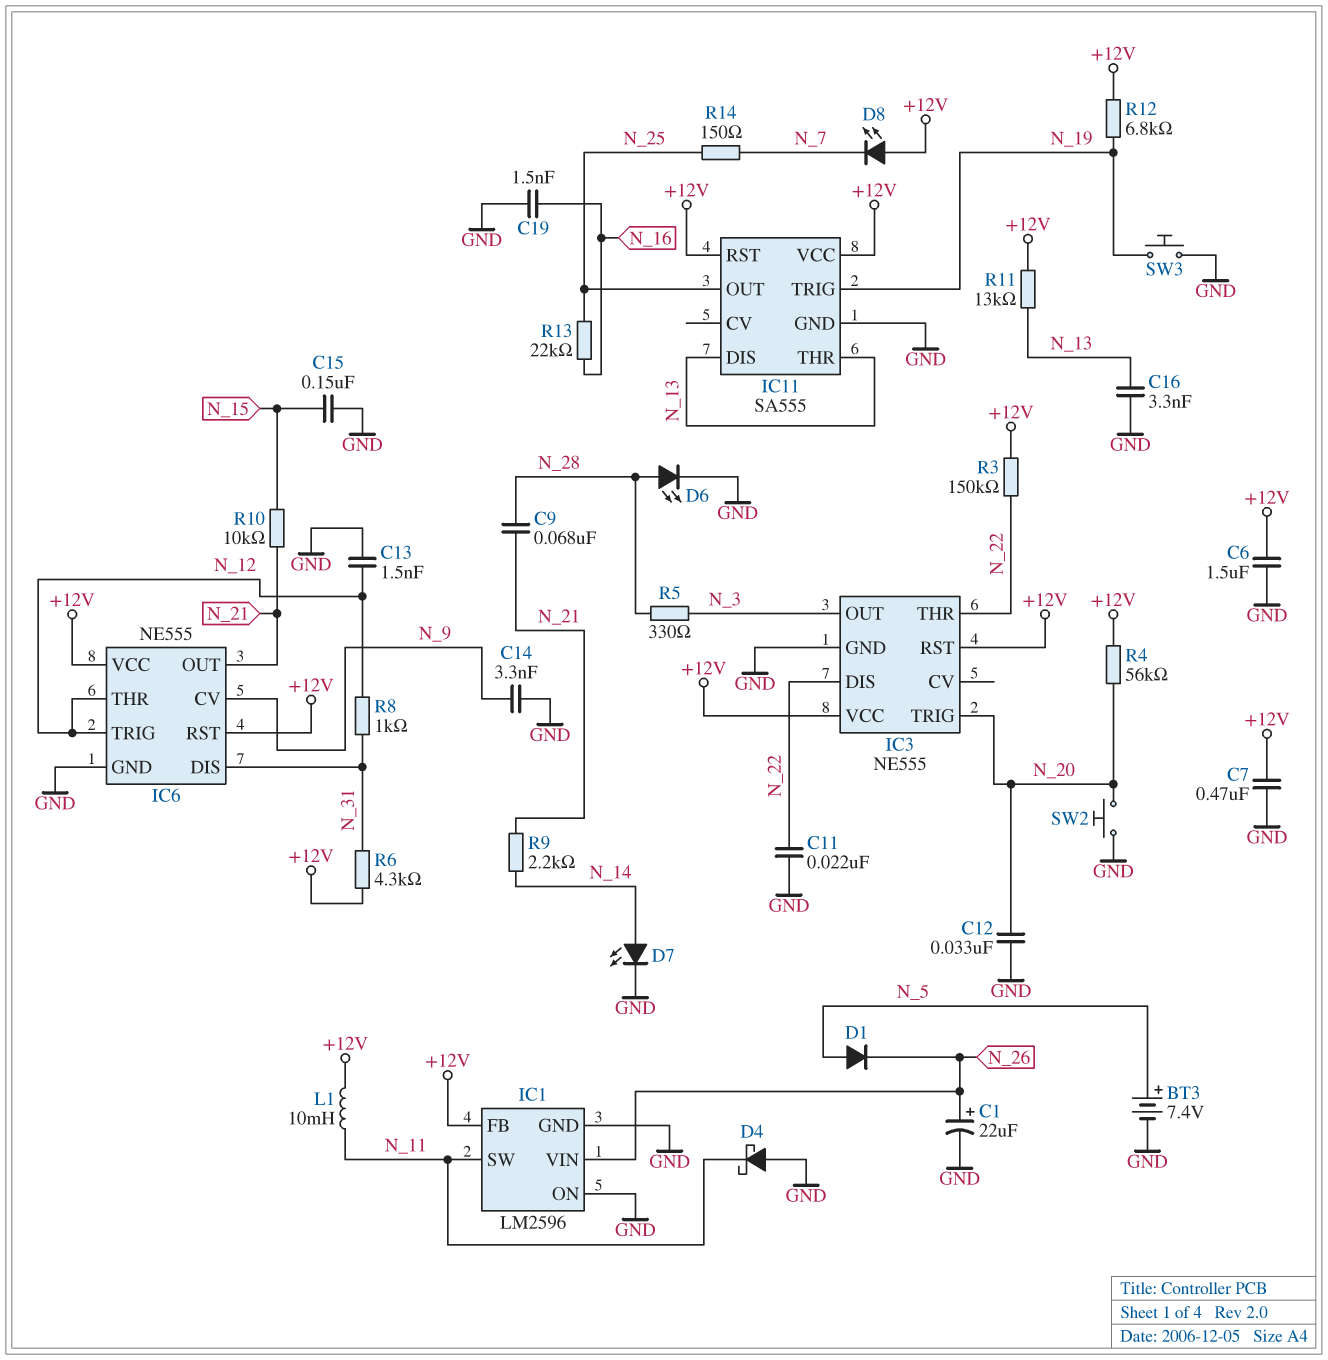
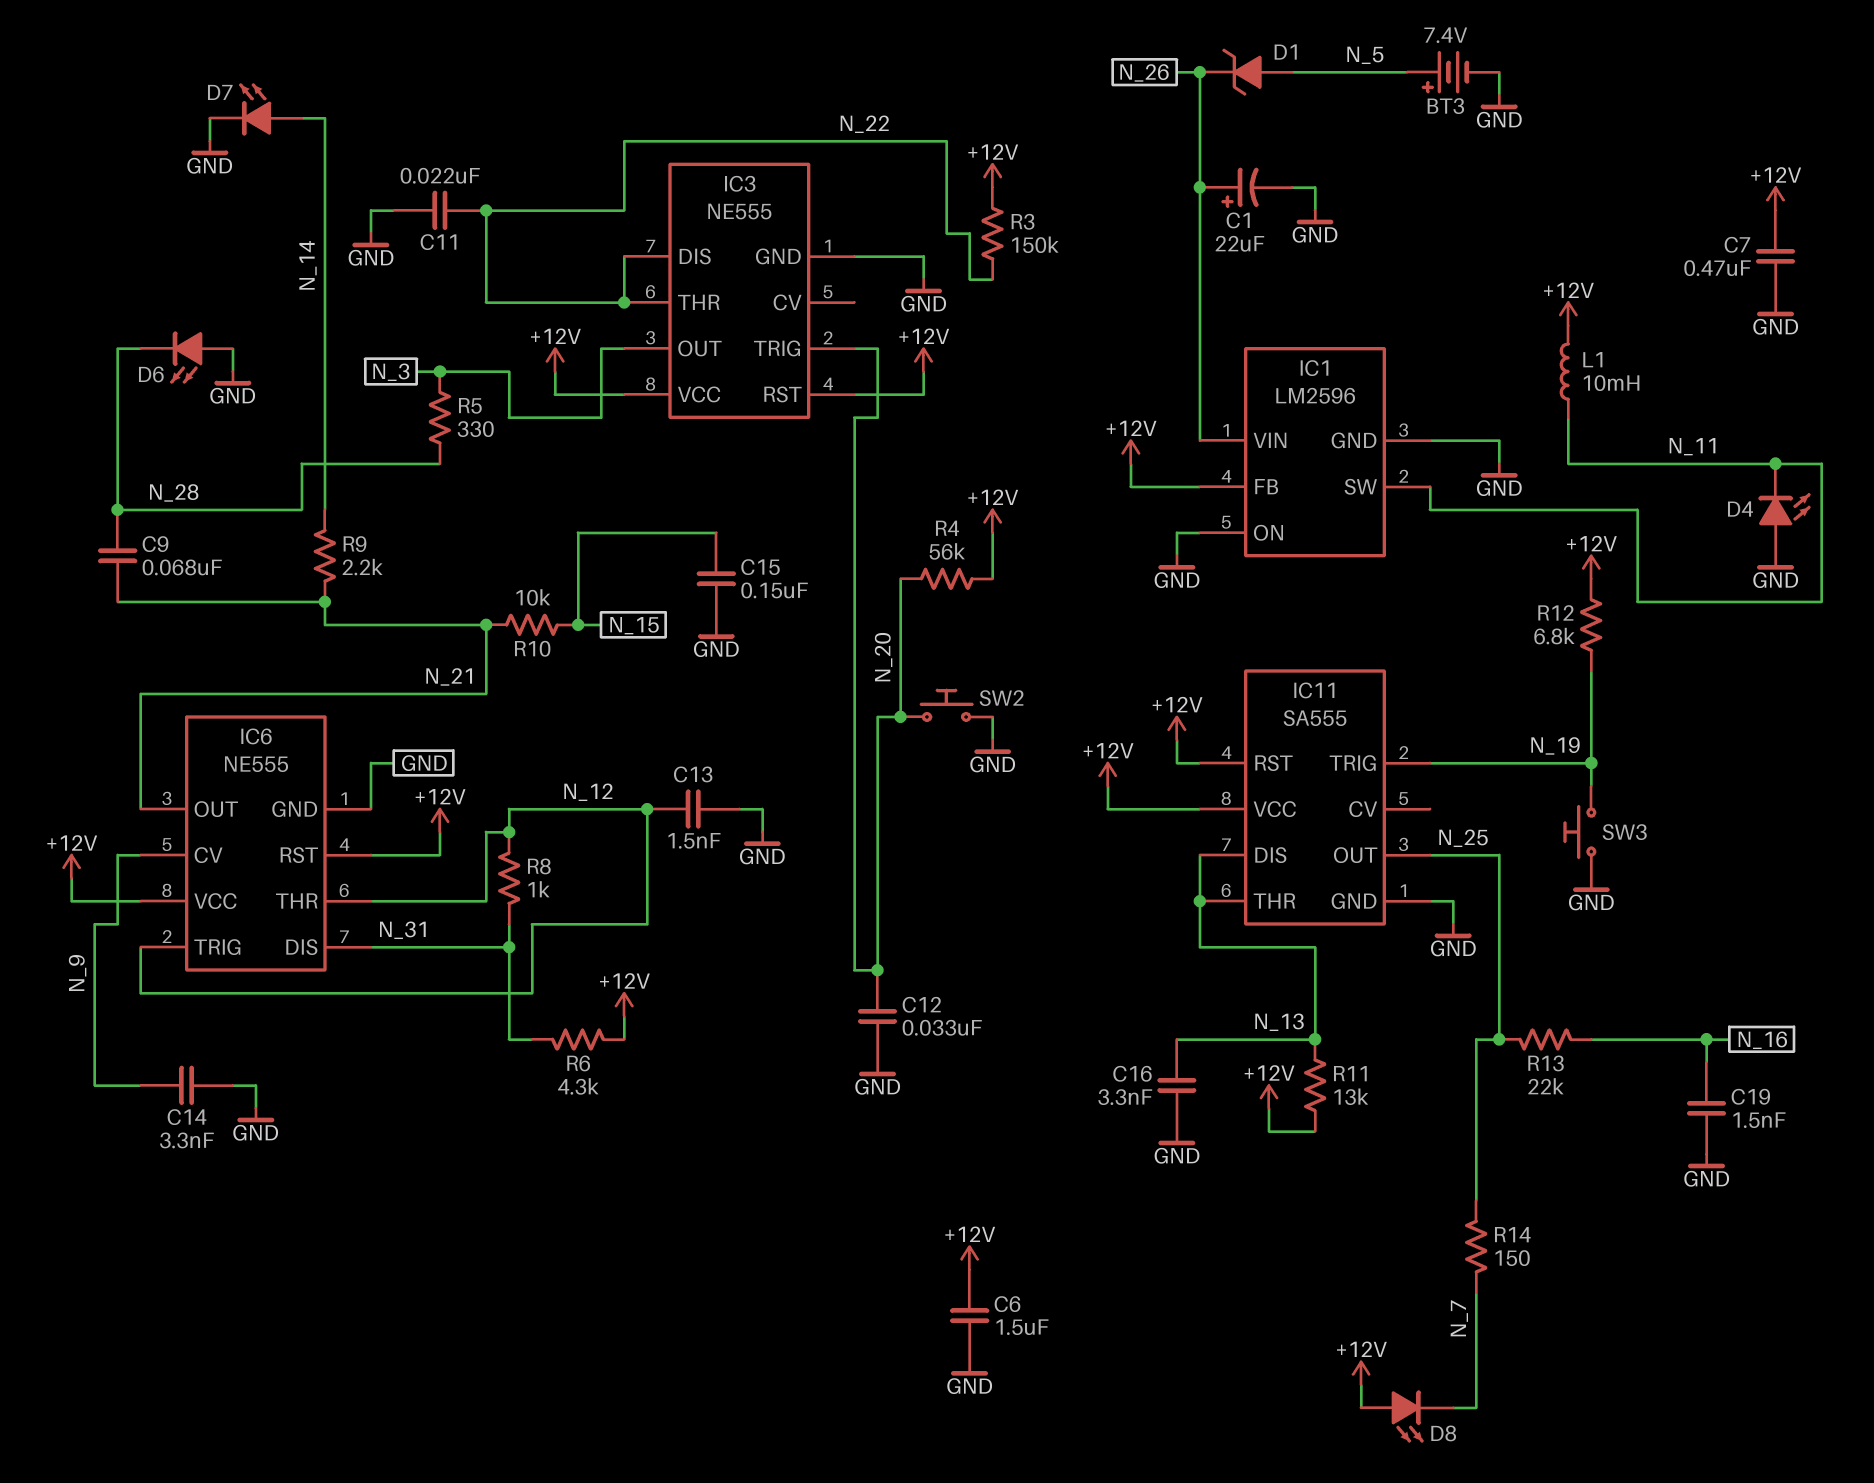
D1: diode (A N_5, K N_26) -> zener (A N_5, K N_26)
D4: schottky (A GND, K N_11) -> LED (A GND, K N_11)
D6: LED (A N_28, K GND) -> LED (A GND, K N_28)

